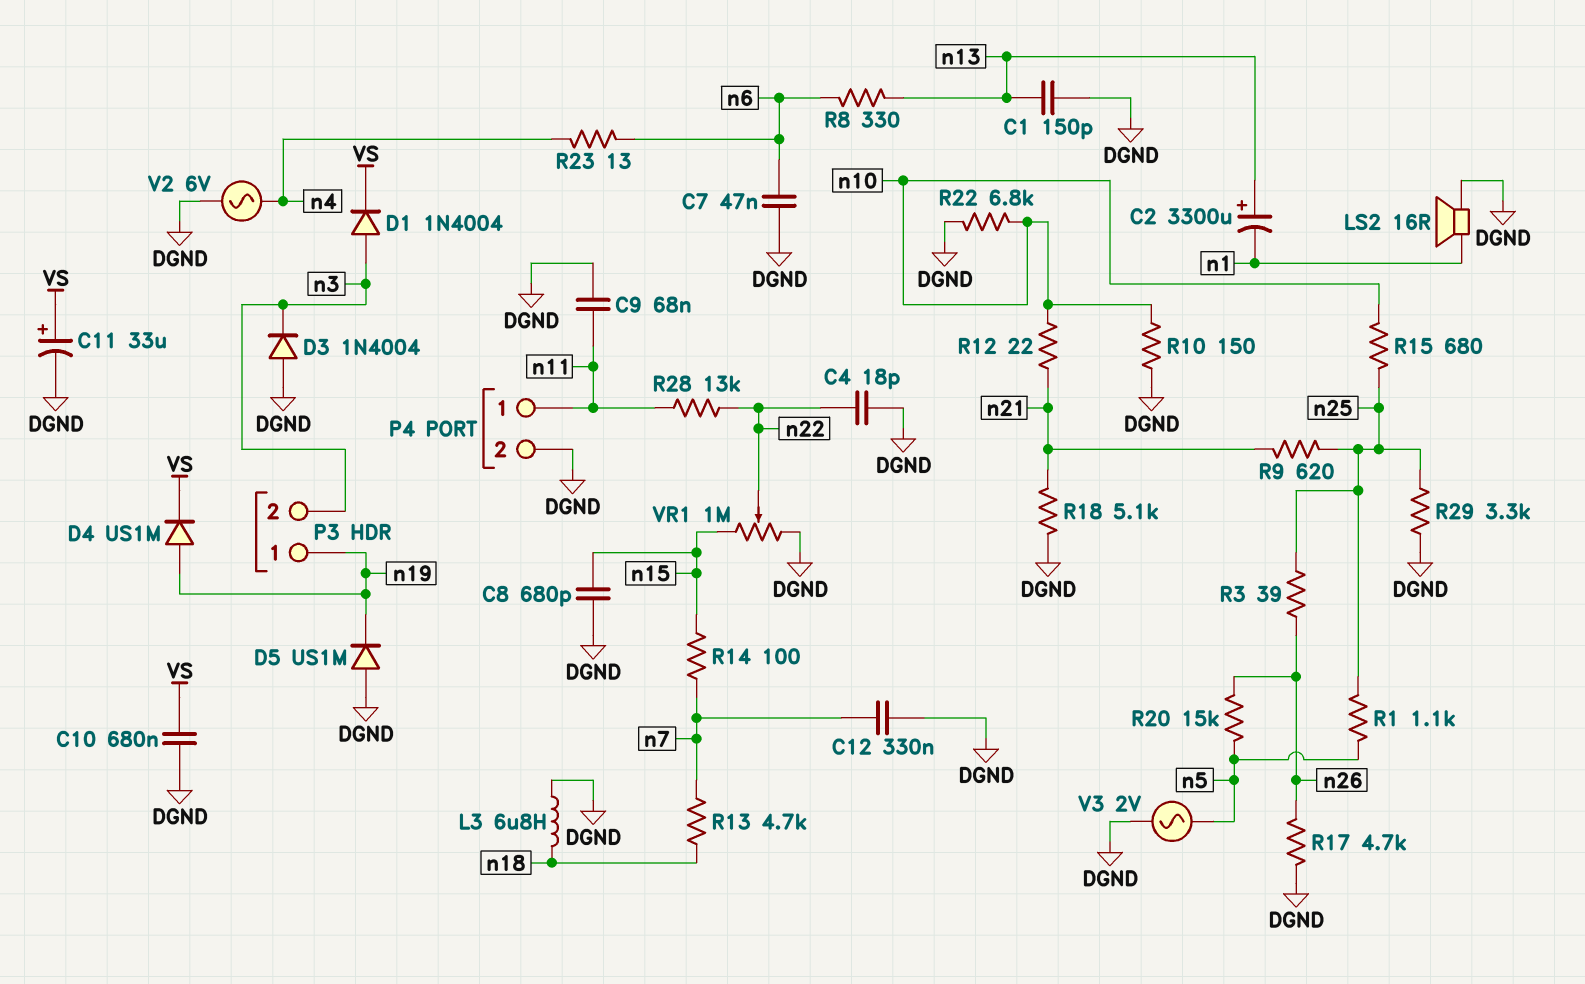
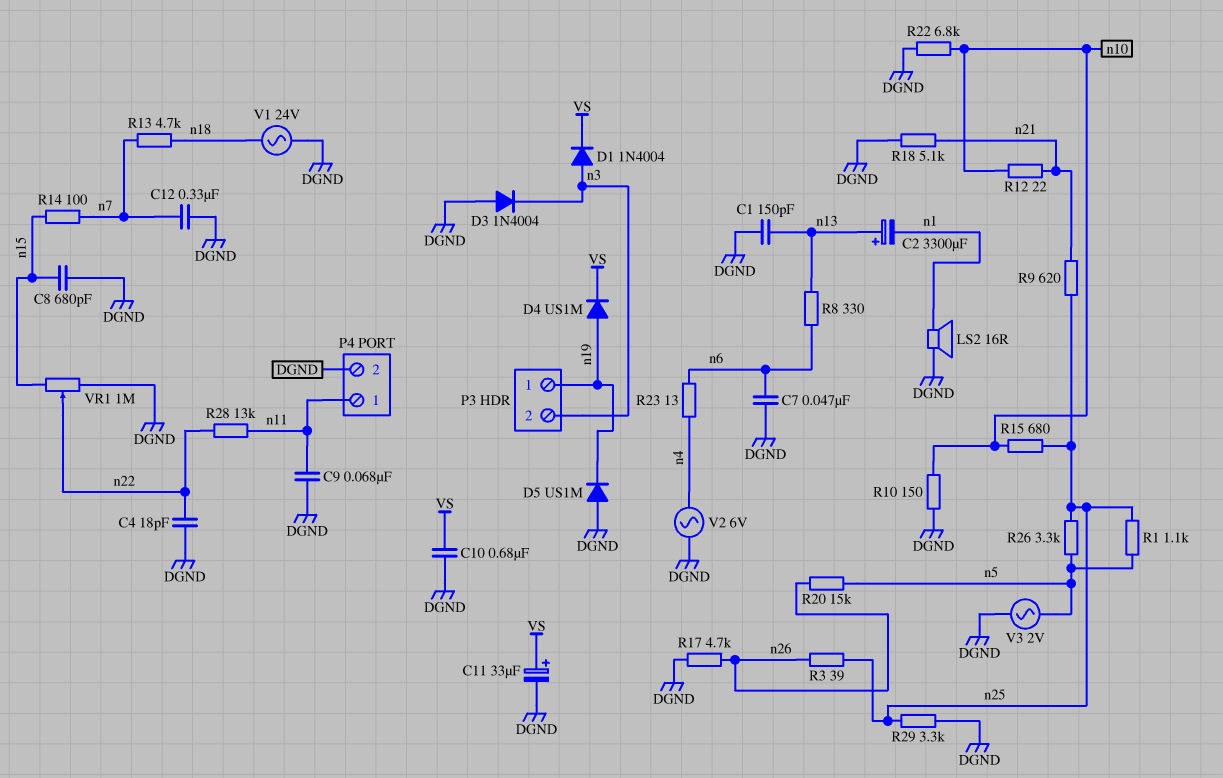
L3: 6.8uH (DGND, n18) -> none
R26: none -> 3.3k (n5, n25)
V1: none -> AC 24V (DGND, n18)

